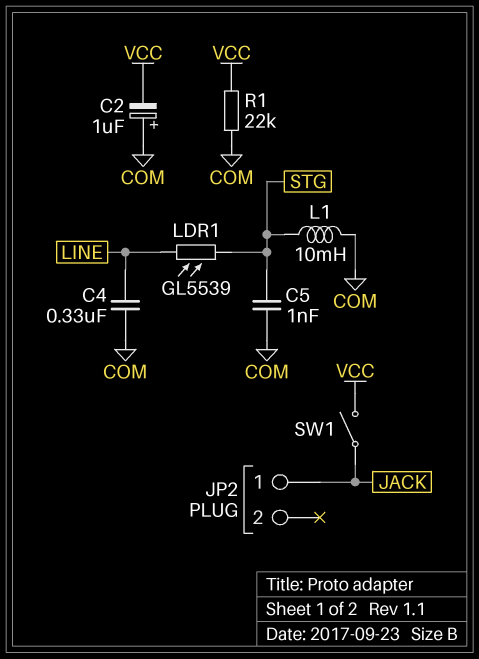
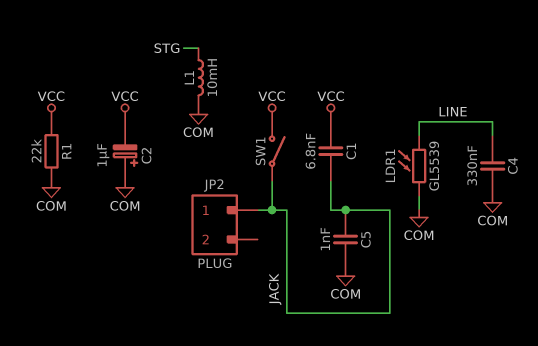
C1: none -> 6.8nF (JACK, VCC)
C5: 1nF (COM, STG) -> 1nF (COM, JACK)
LDR1: GL5539 (LINE, STG) -> GL5539 (COM, LINE)

